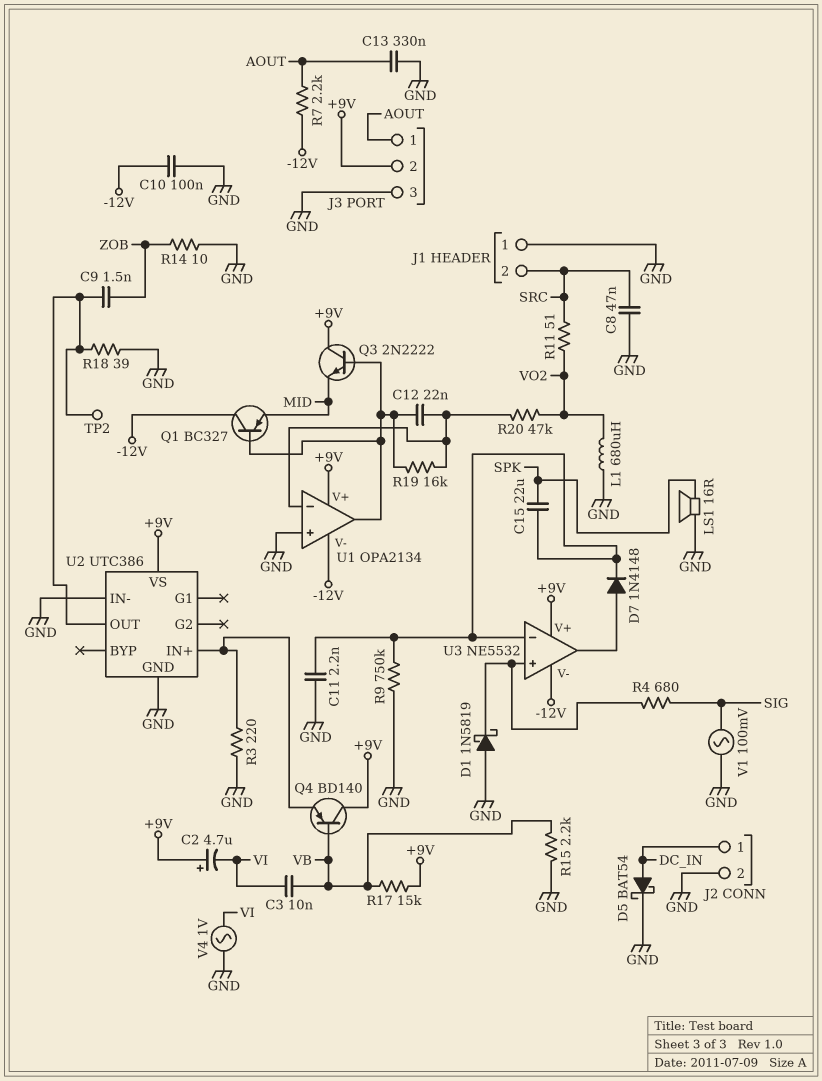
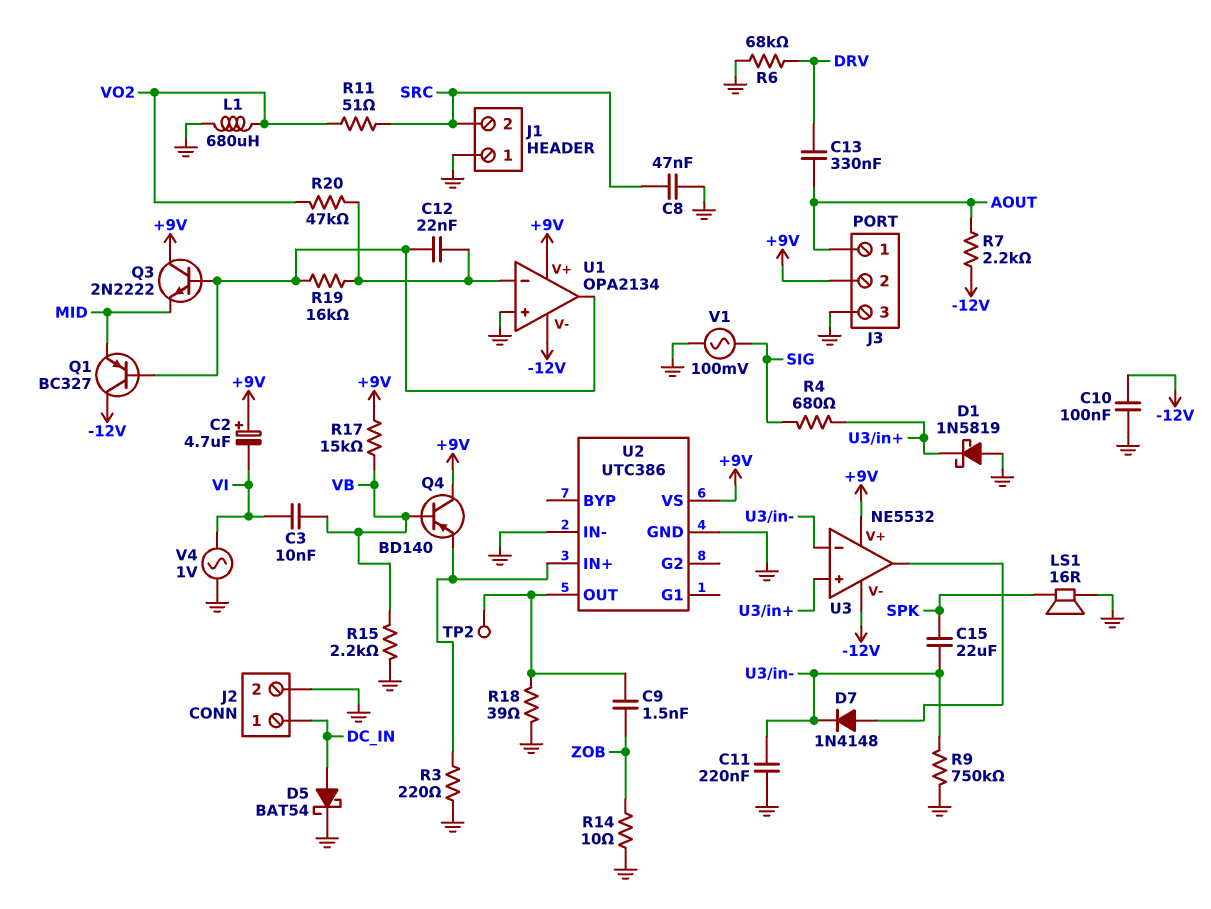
C11: 2.2nF (GND, U3/in-) -> 220nF (GND, U3/in-)
C13: 330nF (AOUT, GND) -> 330nF (AOUT, DRV)
R6: none -> 68k (DRV, GND)

